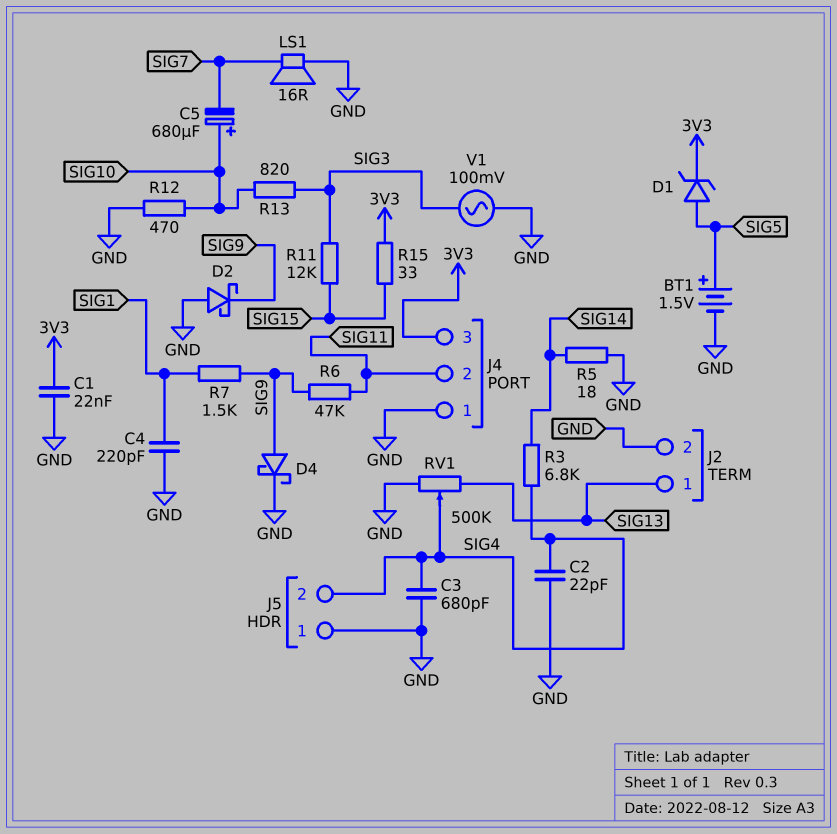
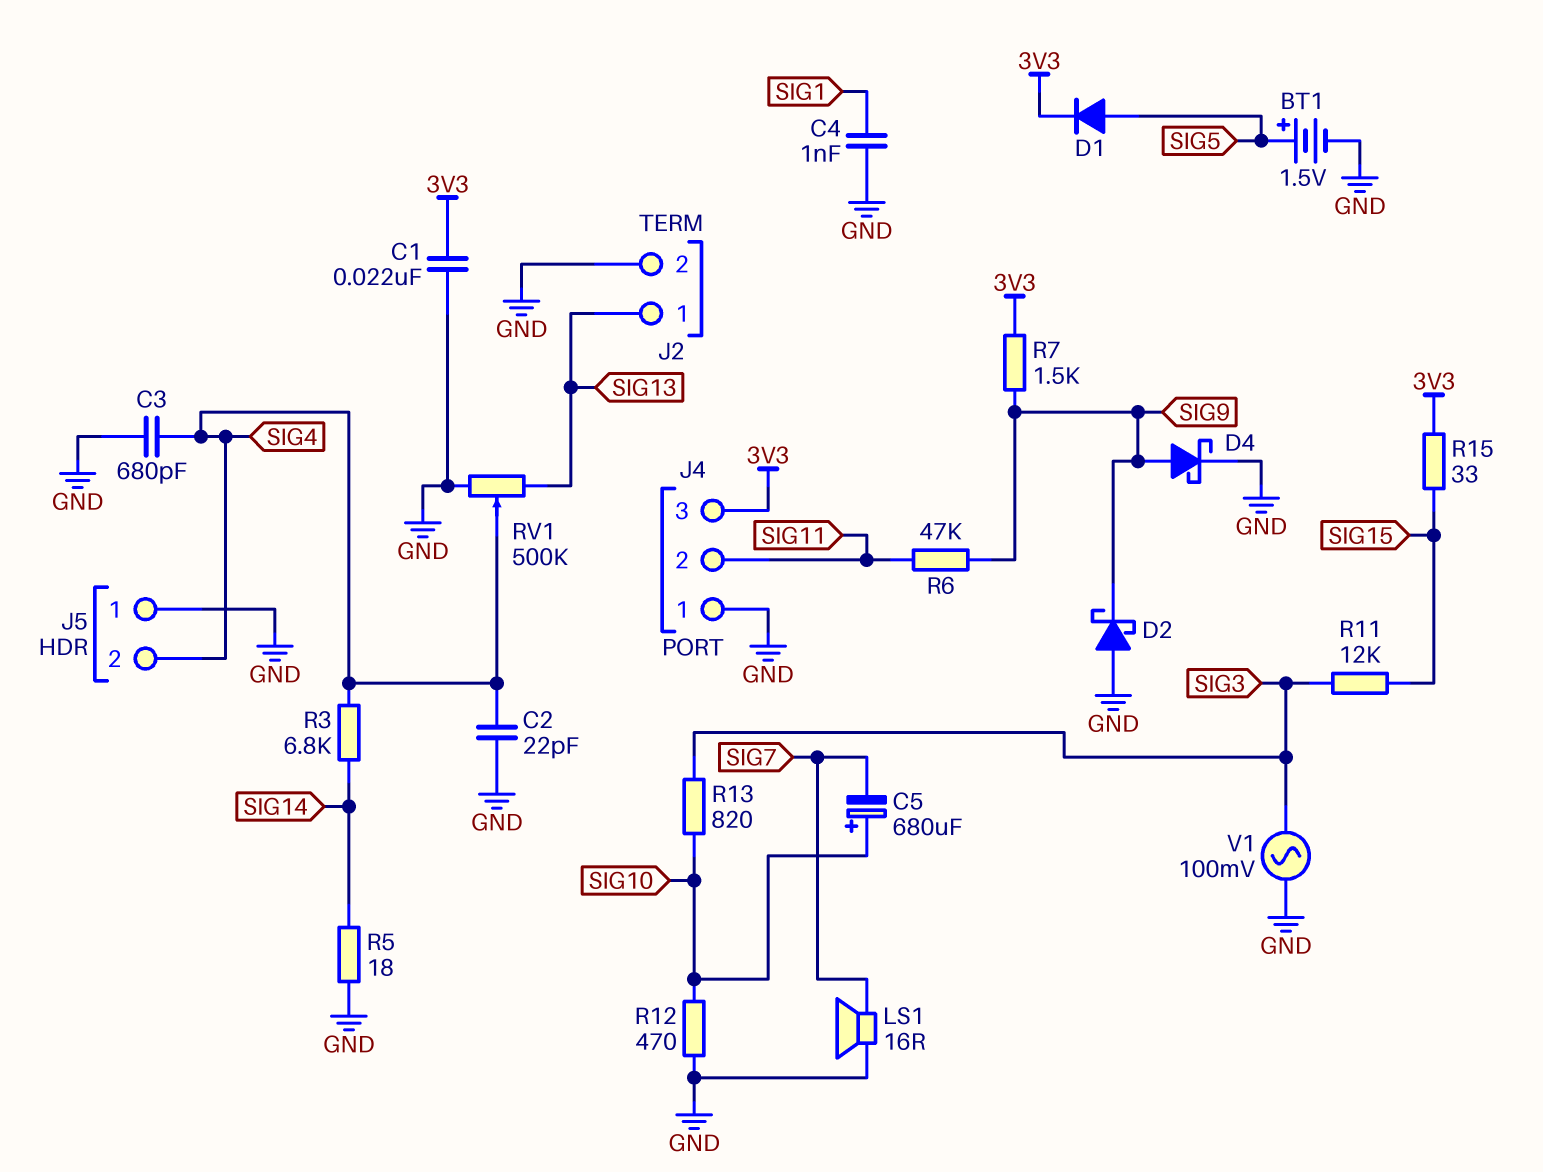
C4: 220pF (GND, SIG1) -> 1nF (GND, SIG1)
D1: zener (A SIG5, K 3V3) -> diode (A SIG5, K 3V3)
R7: 1.5k (SIG1, SIG9) -> 1.5k (3V3, SIG9)

